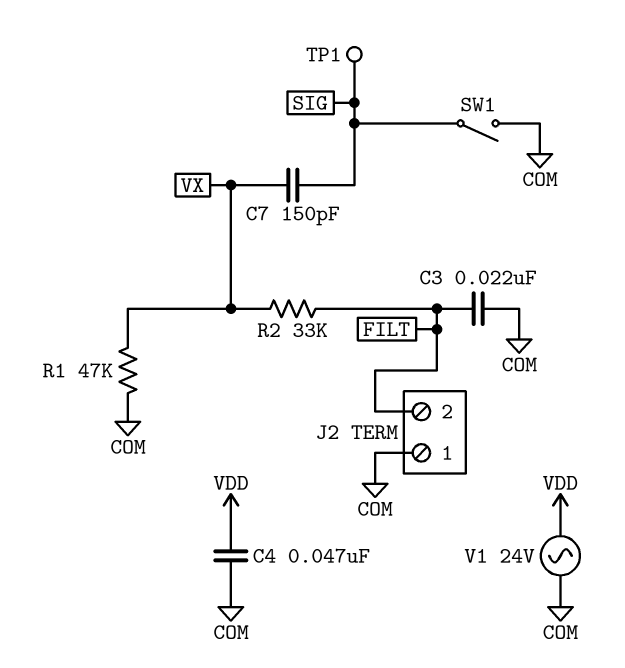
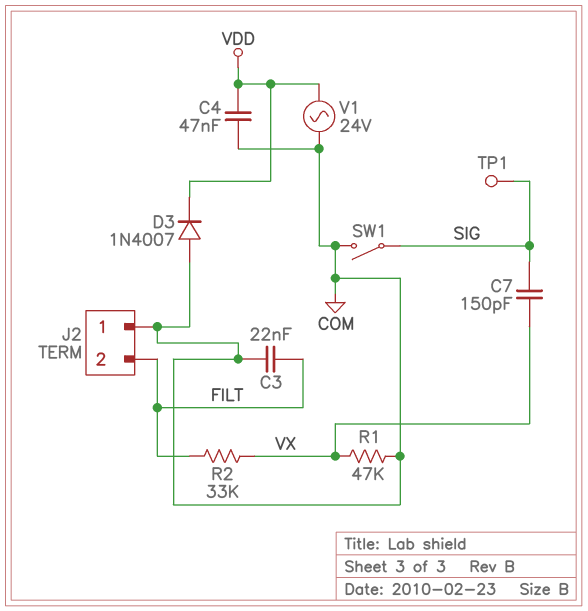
D3: none -> diode 1N4007 (A COM, K VDD)

